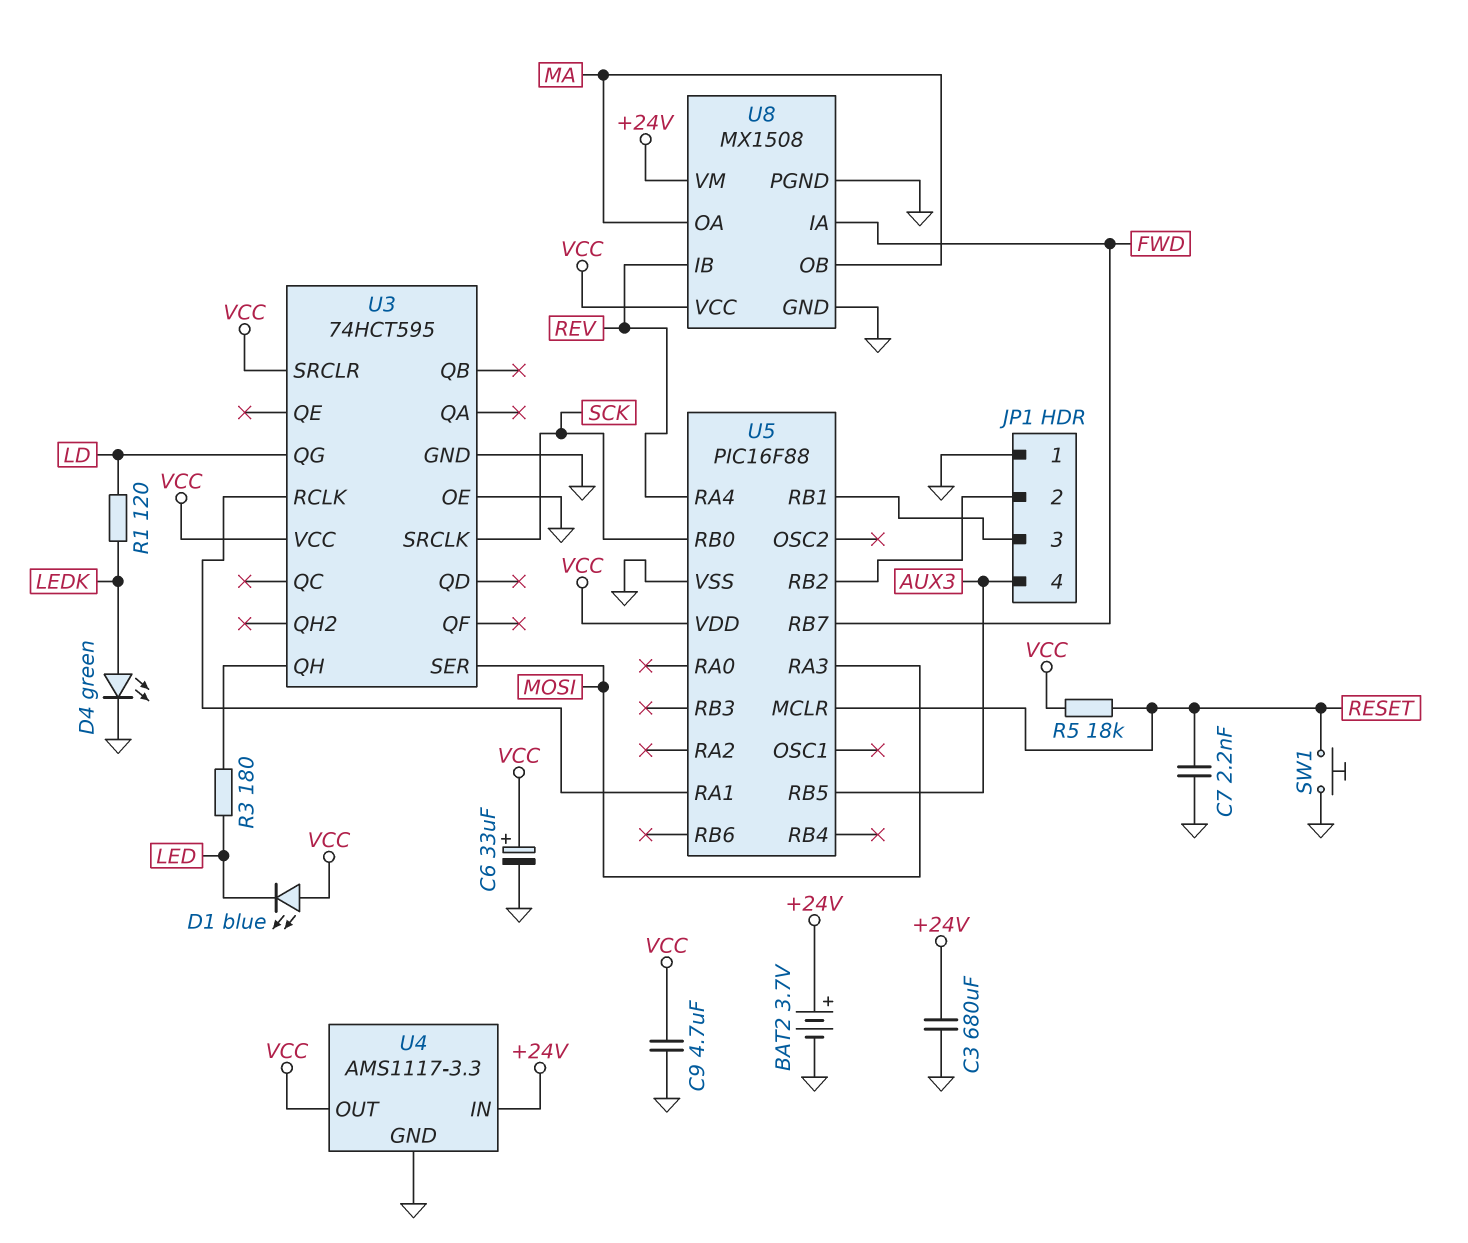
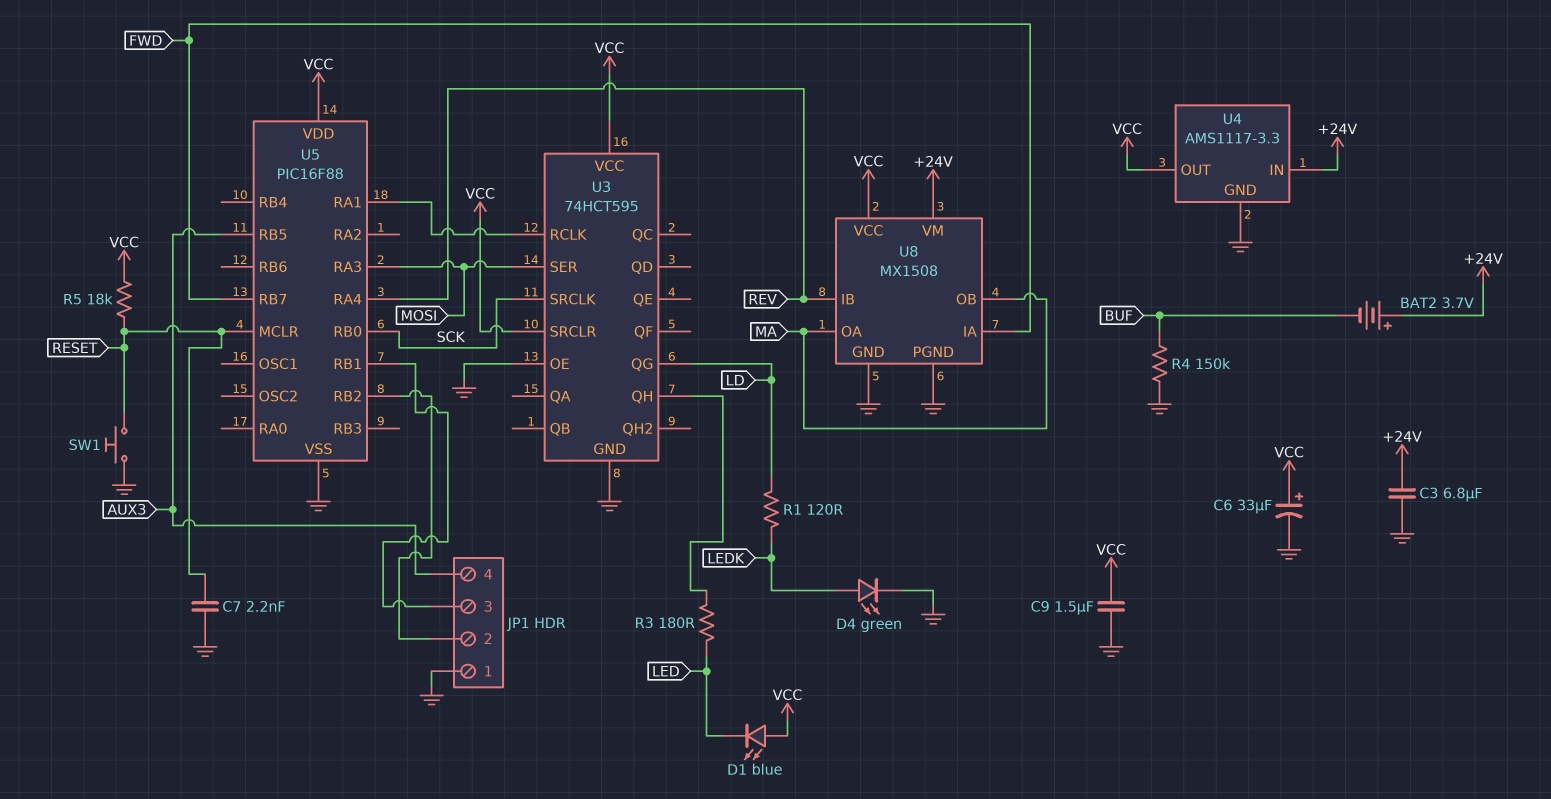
BAT2: 3.7V (plus +24V, minus GND) -> 3.7V (plus +24V, minus BUF)
C3: 680uF (+24V, GND) -> 6.8uF (+24V, GND)
C9: 4.7uF (GND, VCC) -> 1.5uF (GND, VCC)
R4: none -> 150k (BUF, GND)

